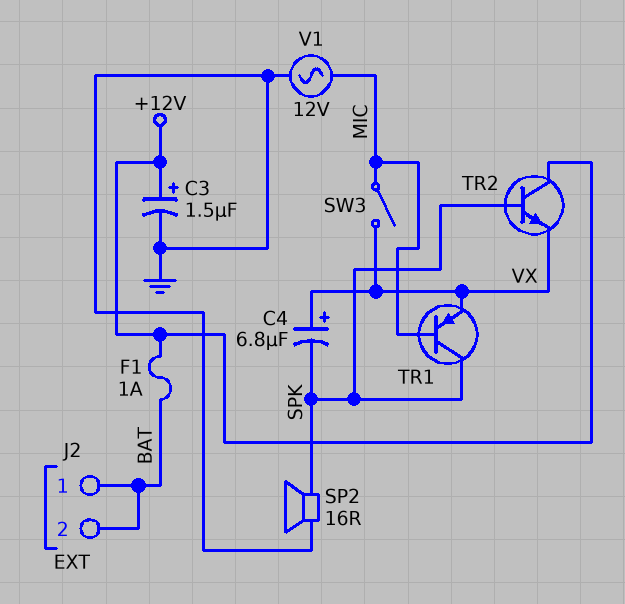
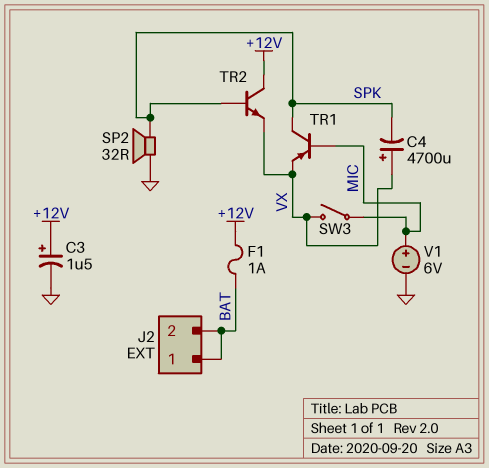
C4: 6.8uF (plus VX, minus SPK) -> 4700uF (plus VX, minus SPK)
SP2: speaker 16R (GND, SPK) -> speaker 32R (GND, SPK)
V1: AC 12V (GND, MIC) -> 6V (plus MIC, minus GND)

